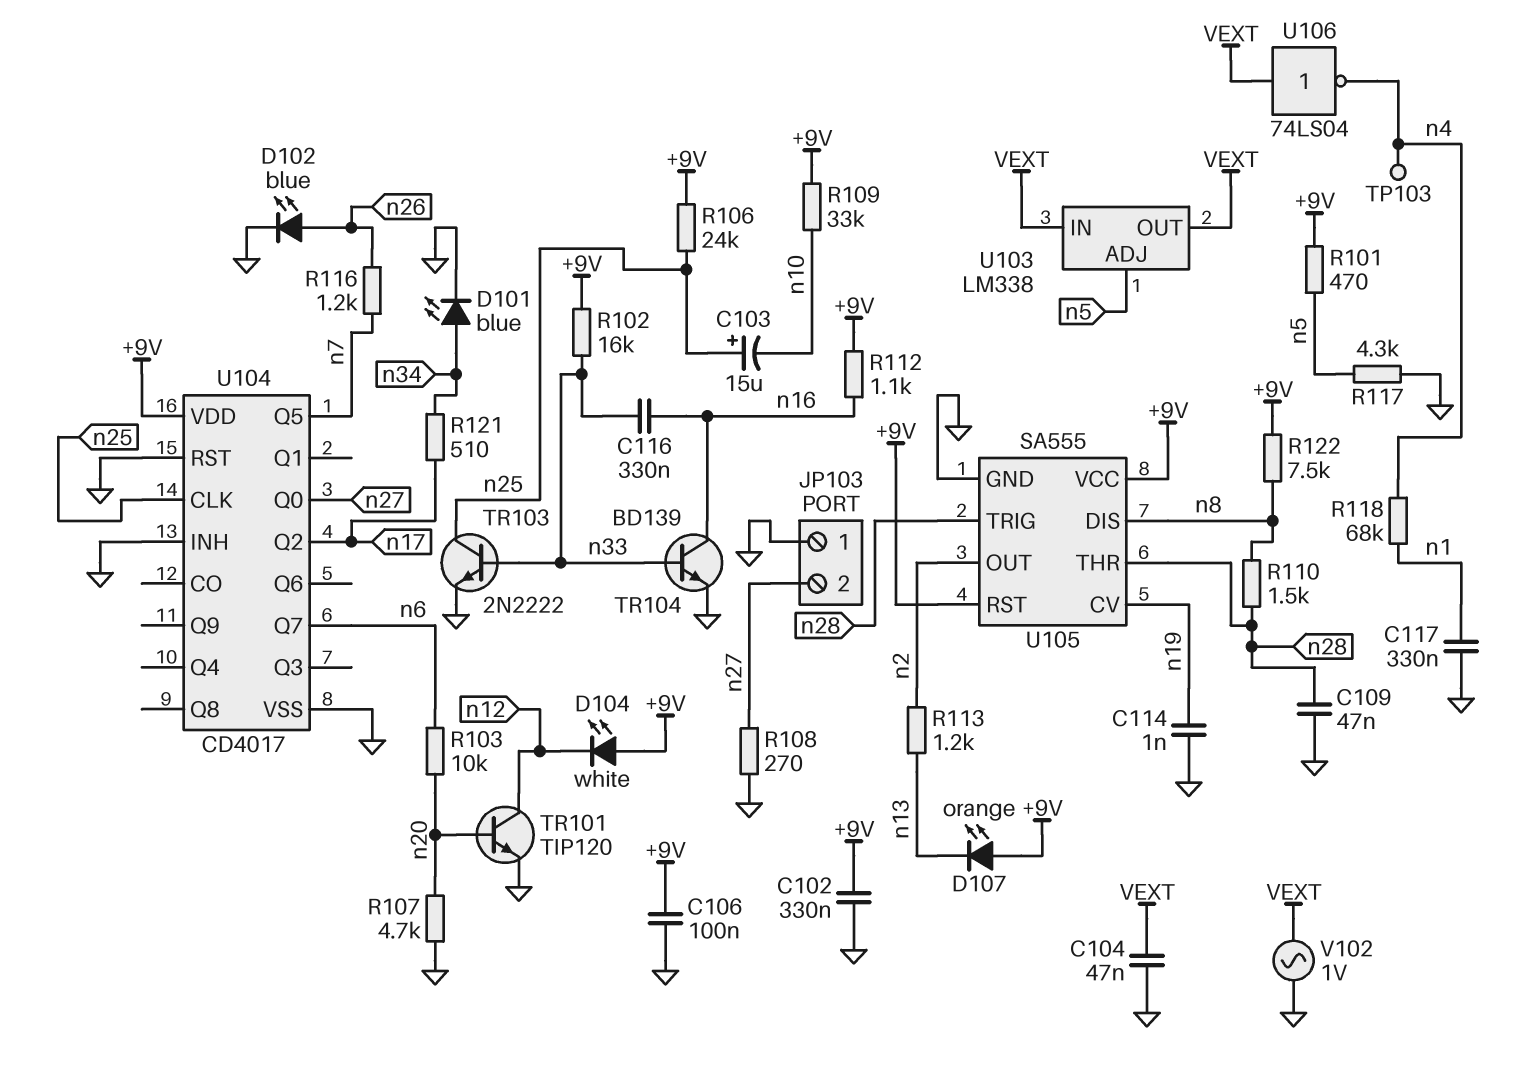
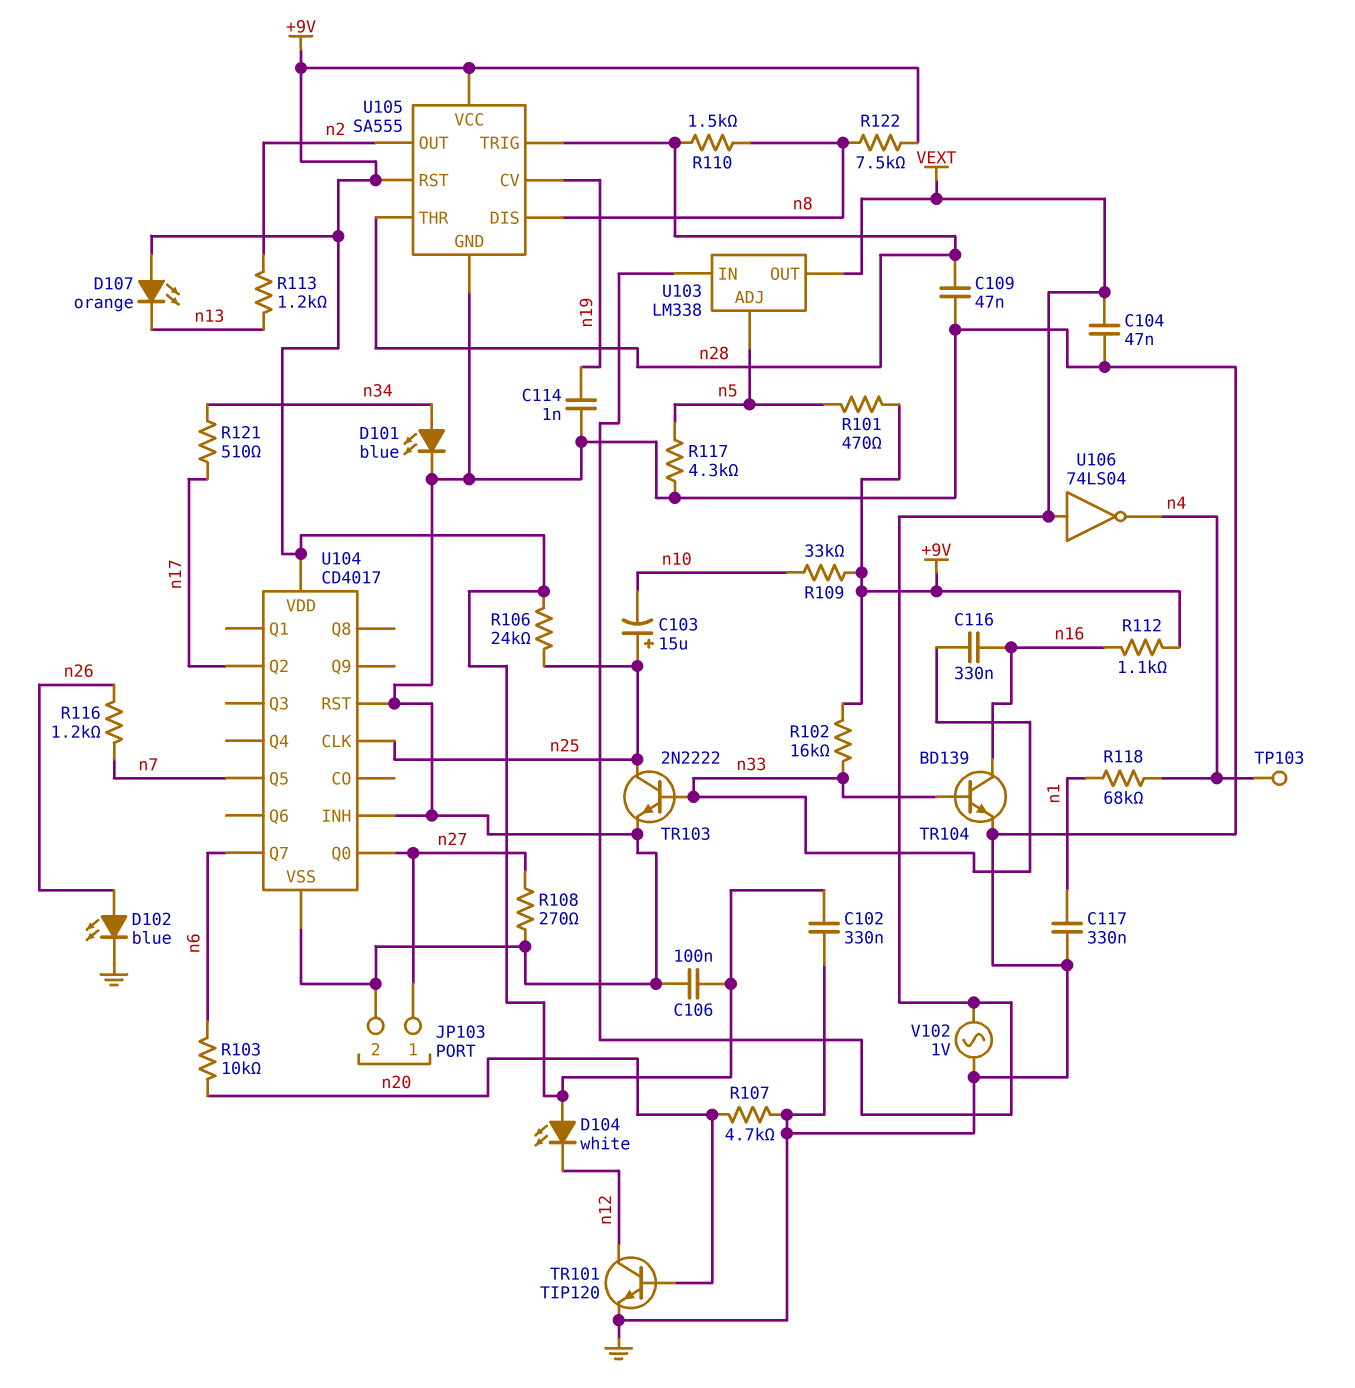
JP103 pin 1: GND -> n27
JP103 pin 2: n27 -> GND

